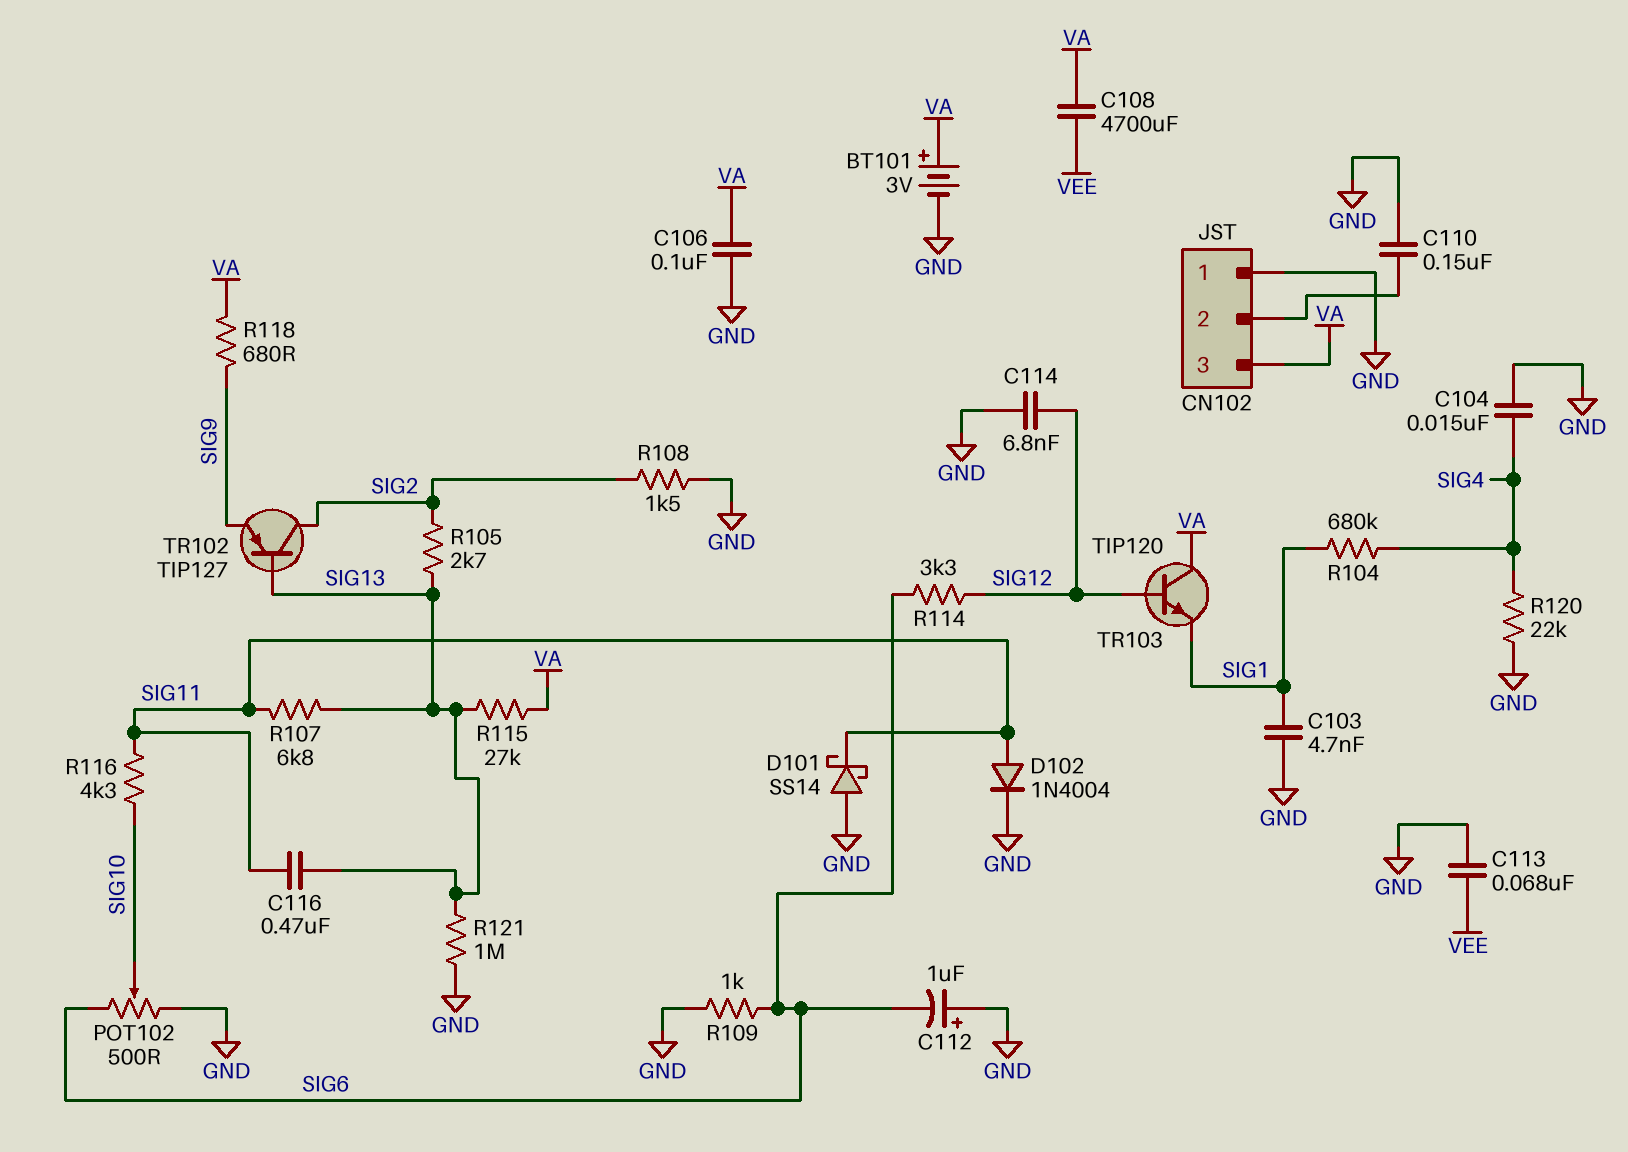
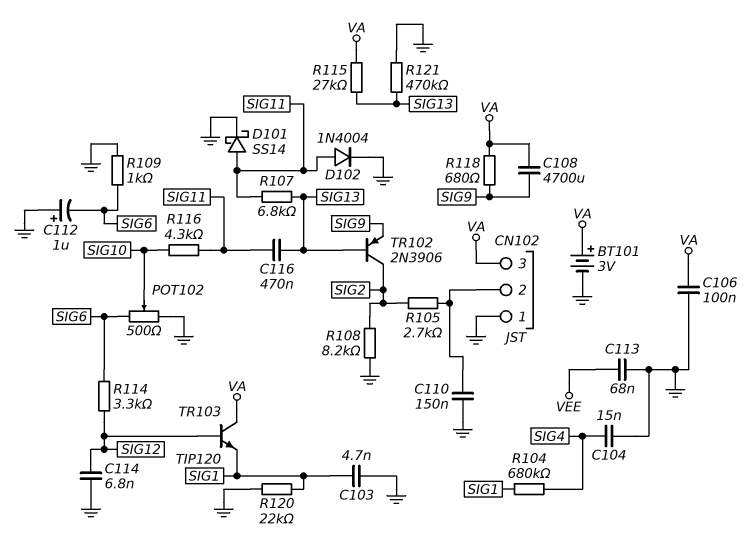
C108: 4700uF (VA, VEE) -> 4700uF (SIG9, VA)
D101: schottky SS14 (A GND, K SIG11) -> schottky SS14 (A SIG11, K GND)
R105: 2.7k (SIG2, SIG13) -> 2.7k (CN102/2, SIG2)
R108: 1.5k (GND, SIG2) -> 8.2k (GND, SIG2)
R120: 22k (GND, SIG4) -> 22k (GND, SIG1)
R121: 1M (GND, SIG13) -> 470k (GND, SIG13)
TR102: PNP TIP127 (B SIG13, C SIG2, E SIG9) -> PNP 2N3906 (B SIG13, C SIG2, E SIG9)

